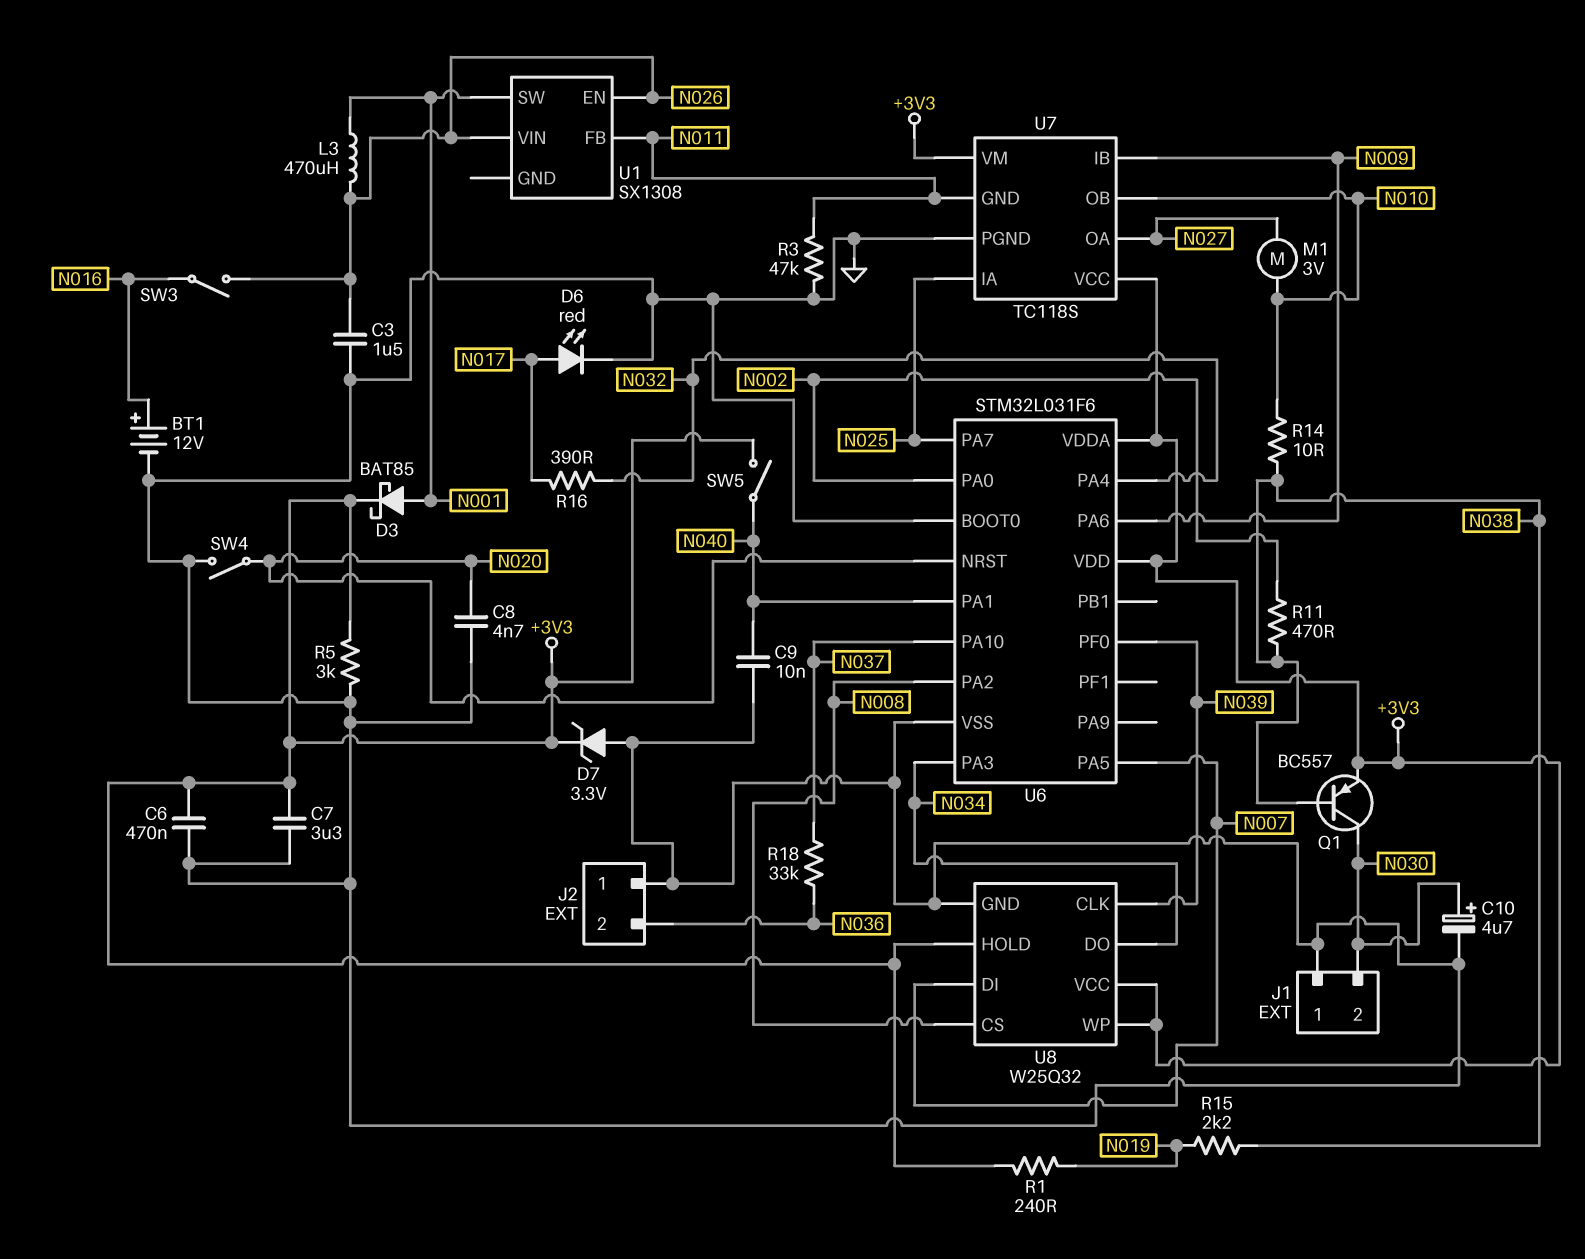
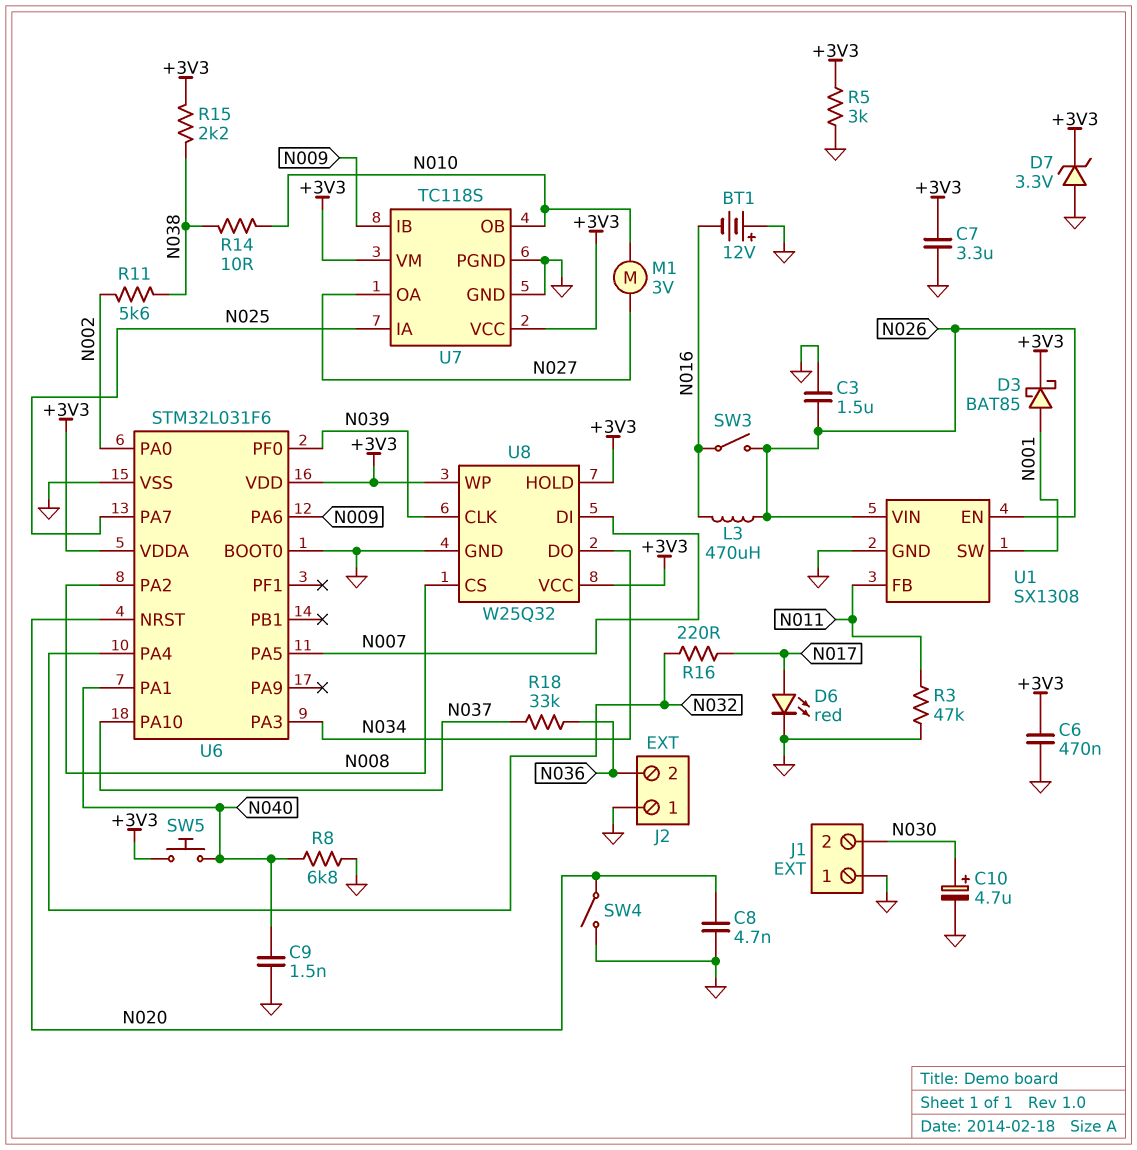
BT1: 12V (plus N016, minus GND) -> 12V (plus GND, minus N016)
C9: 10nF (GND, N040) -> 1.5nF (GND, N040)
L3: 470uH (N001, N026) -> 470uH (N016, N026)
Q1: PNP BC557 (B N038, C N030, E +3V3) -> none
R1: 240 (+3V3, N019) -> none
R8: none -> 6.8k (GND, N040)
R11: 470 (N002, N038) -> 5.6k (N002, N038)
R15: 2.2k (N019, N038) -> 2.2k (+3V3, N038)
R16: 390 (N017, N032) -> 220 (N017, N032)
SW5: switch (+3V3, N040) -> button (+3V3, N040)
U1 pin GND: none -> GND
U7 pin GND: N011 -> GND

